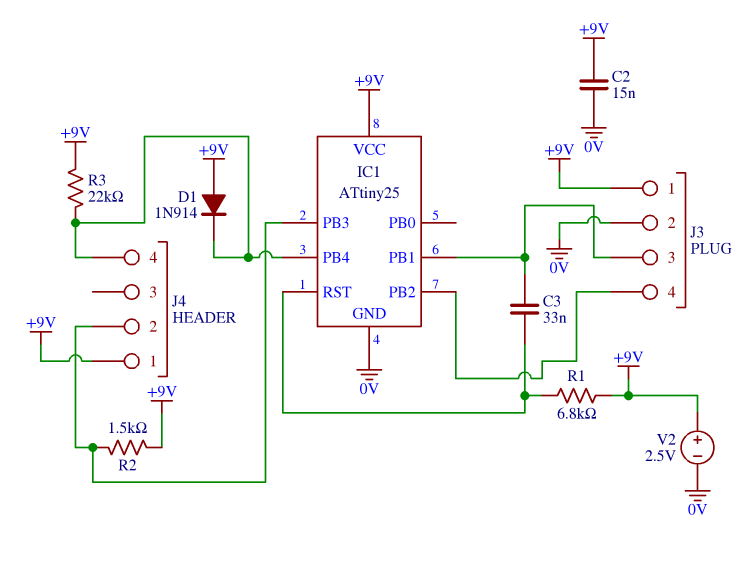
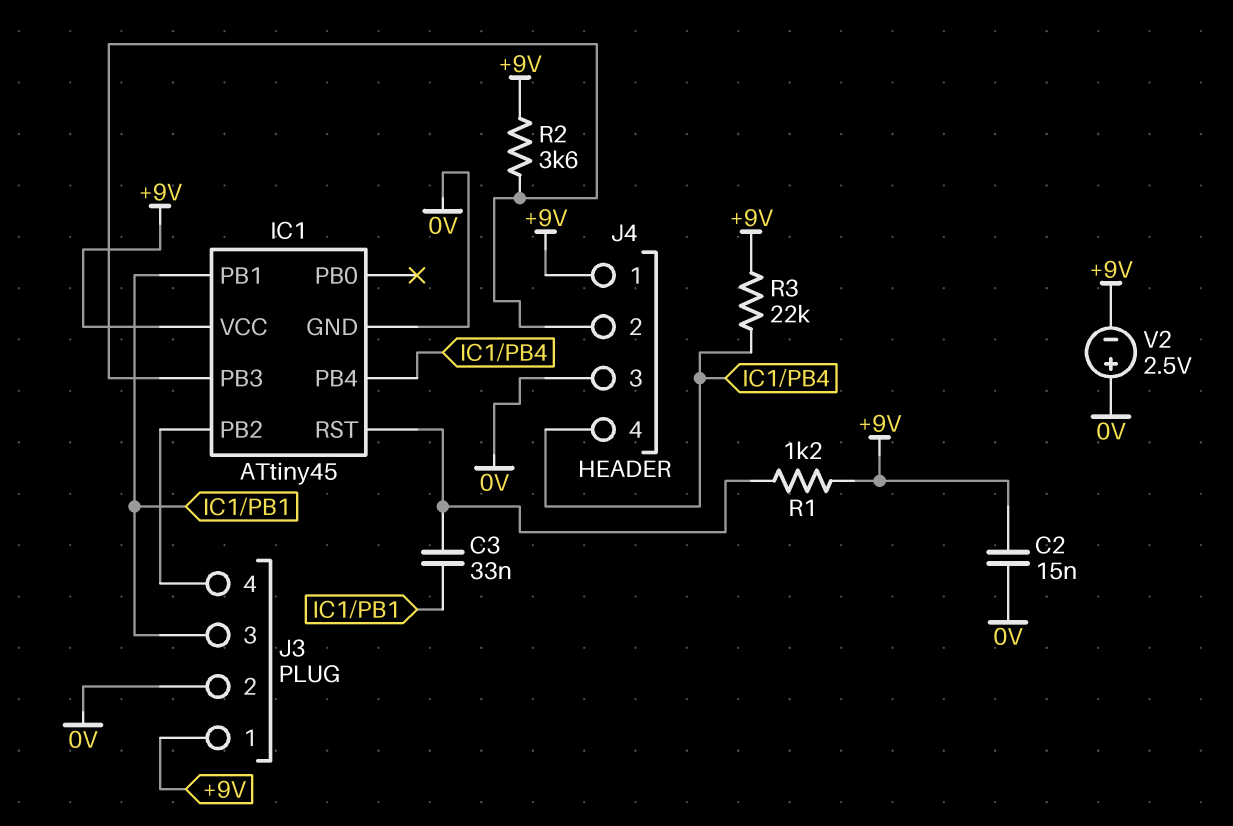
D1: diode 1N914 (A +9V, K IC1/PB4) -> none
IC1: ATtiny25 -> ATtiny45
J4 pin 3: none -> 0V
R1: 6.8k (+9V, IC1/RST) -> 1.2k (+9V, IC1/RST)
R2: 1.5k (+9V, IC1/PB3) -> 3.6k (+9V, IC1/PB3)
V2: 2.5V (plus +9V, minus 0V) -> 2.5V (plus 0V, minus +9V)

